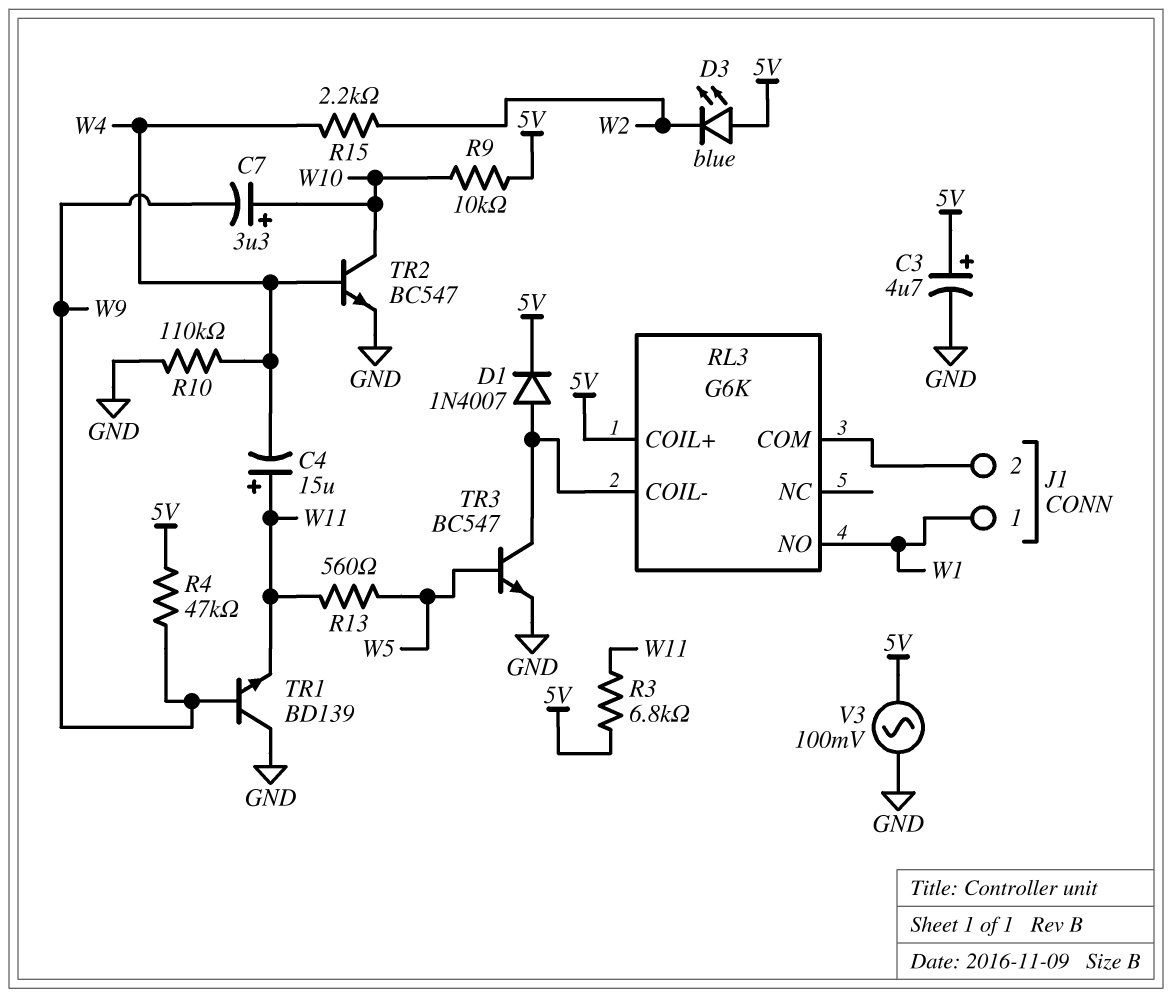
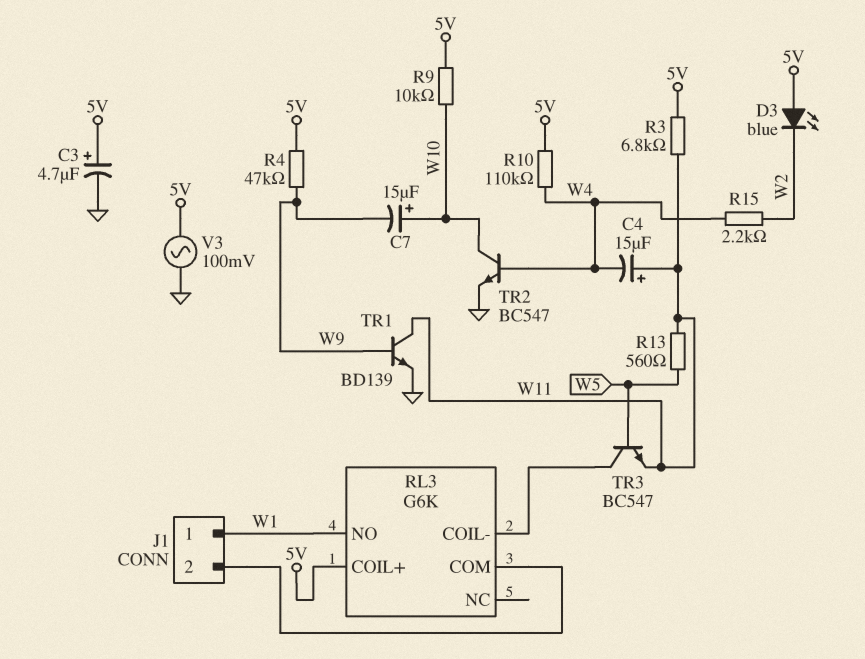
C7: 3.3uF (plus W10, minus W9) -> 15uF (plus W10, minus W9)
D1: diode 1N4007 (A RL3/COIL-, K 5V) -> none
R10: 110k (GND, W4) -> 110k (5V, W4)
TR1: NPN BD139 (B W9, C GND, E W11) -> NPN BD139 (B W9, C W11, E GND)
TR3: NPN BC547 (B W5, C RL3/COIL-, E GND) -> NPN BC547 (B W5, C RL3/COIL-, E W11)

